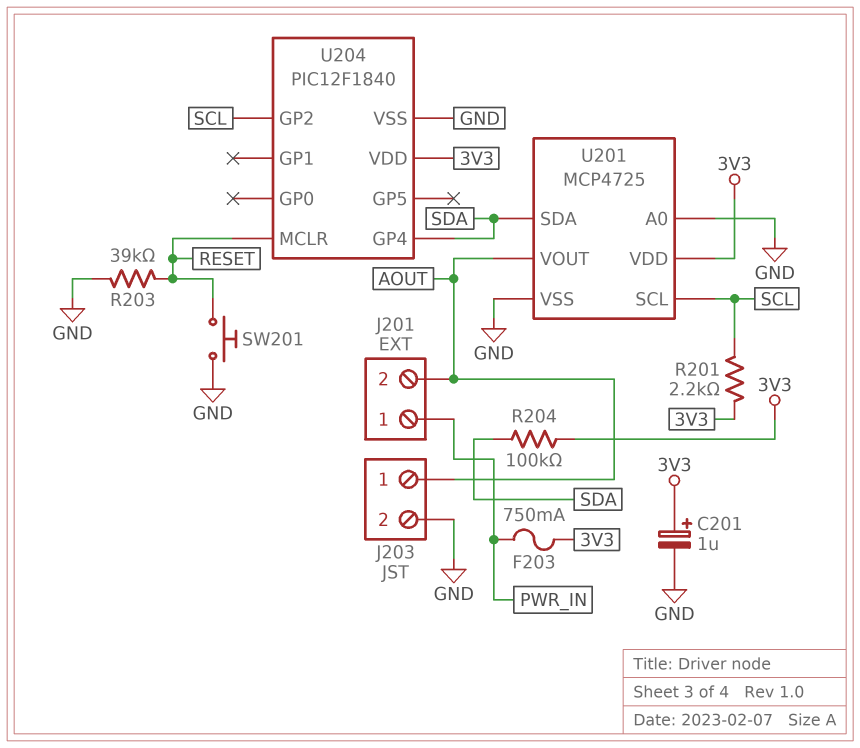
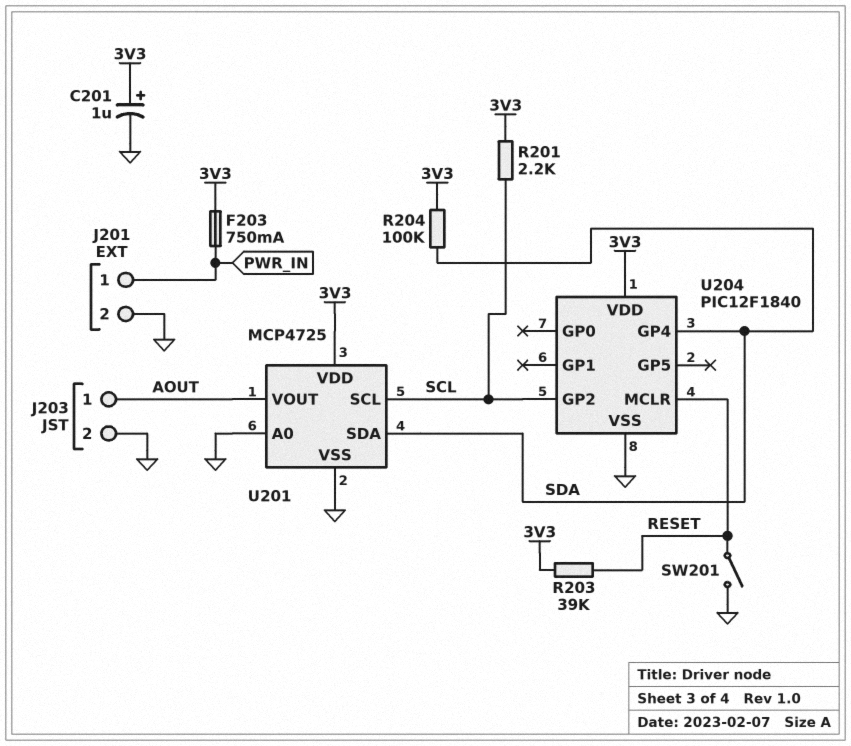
J201 pin 2: AOUT -> GND
R203: 39k (GND, RESET) -> 39k (3V3, RESET)
SW201: button (GND, RESET) -> switch (GND, RESET)

